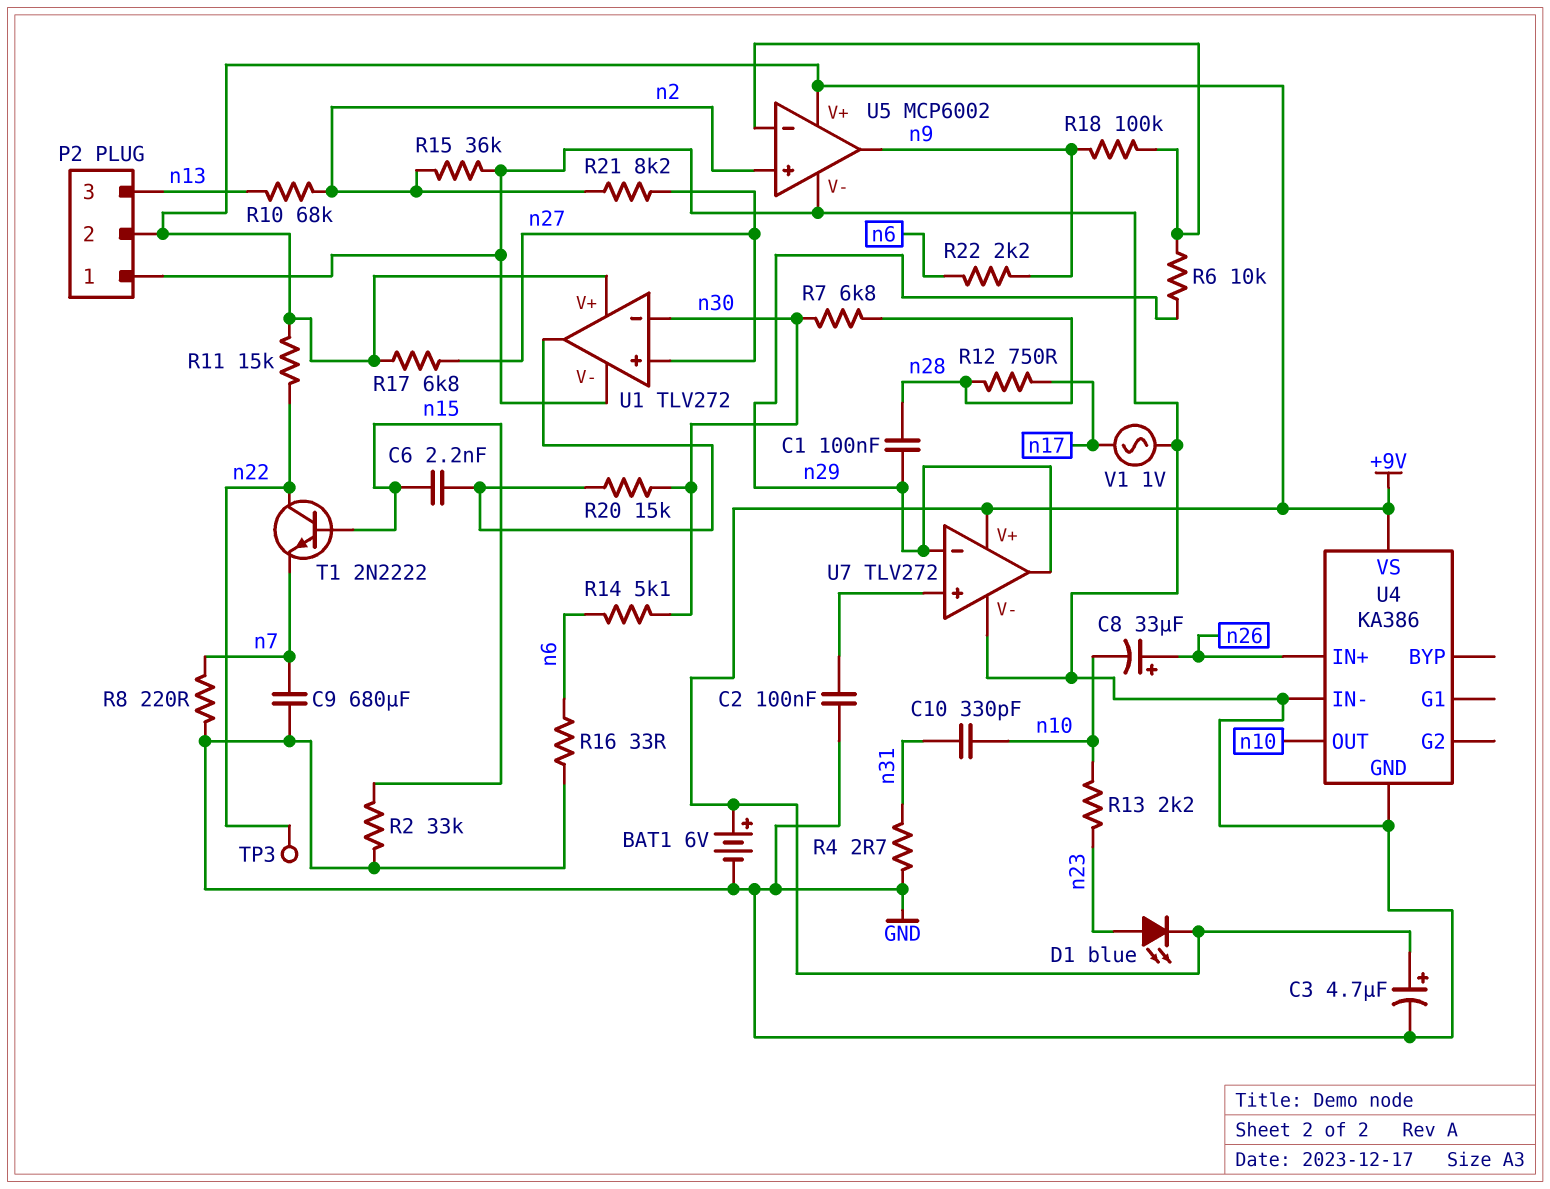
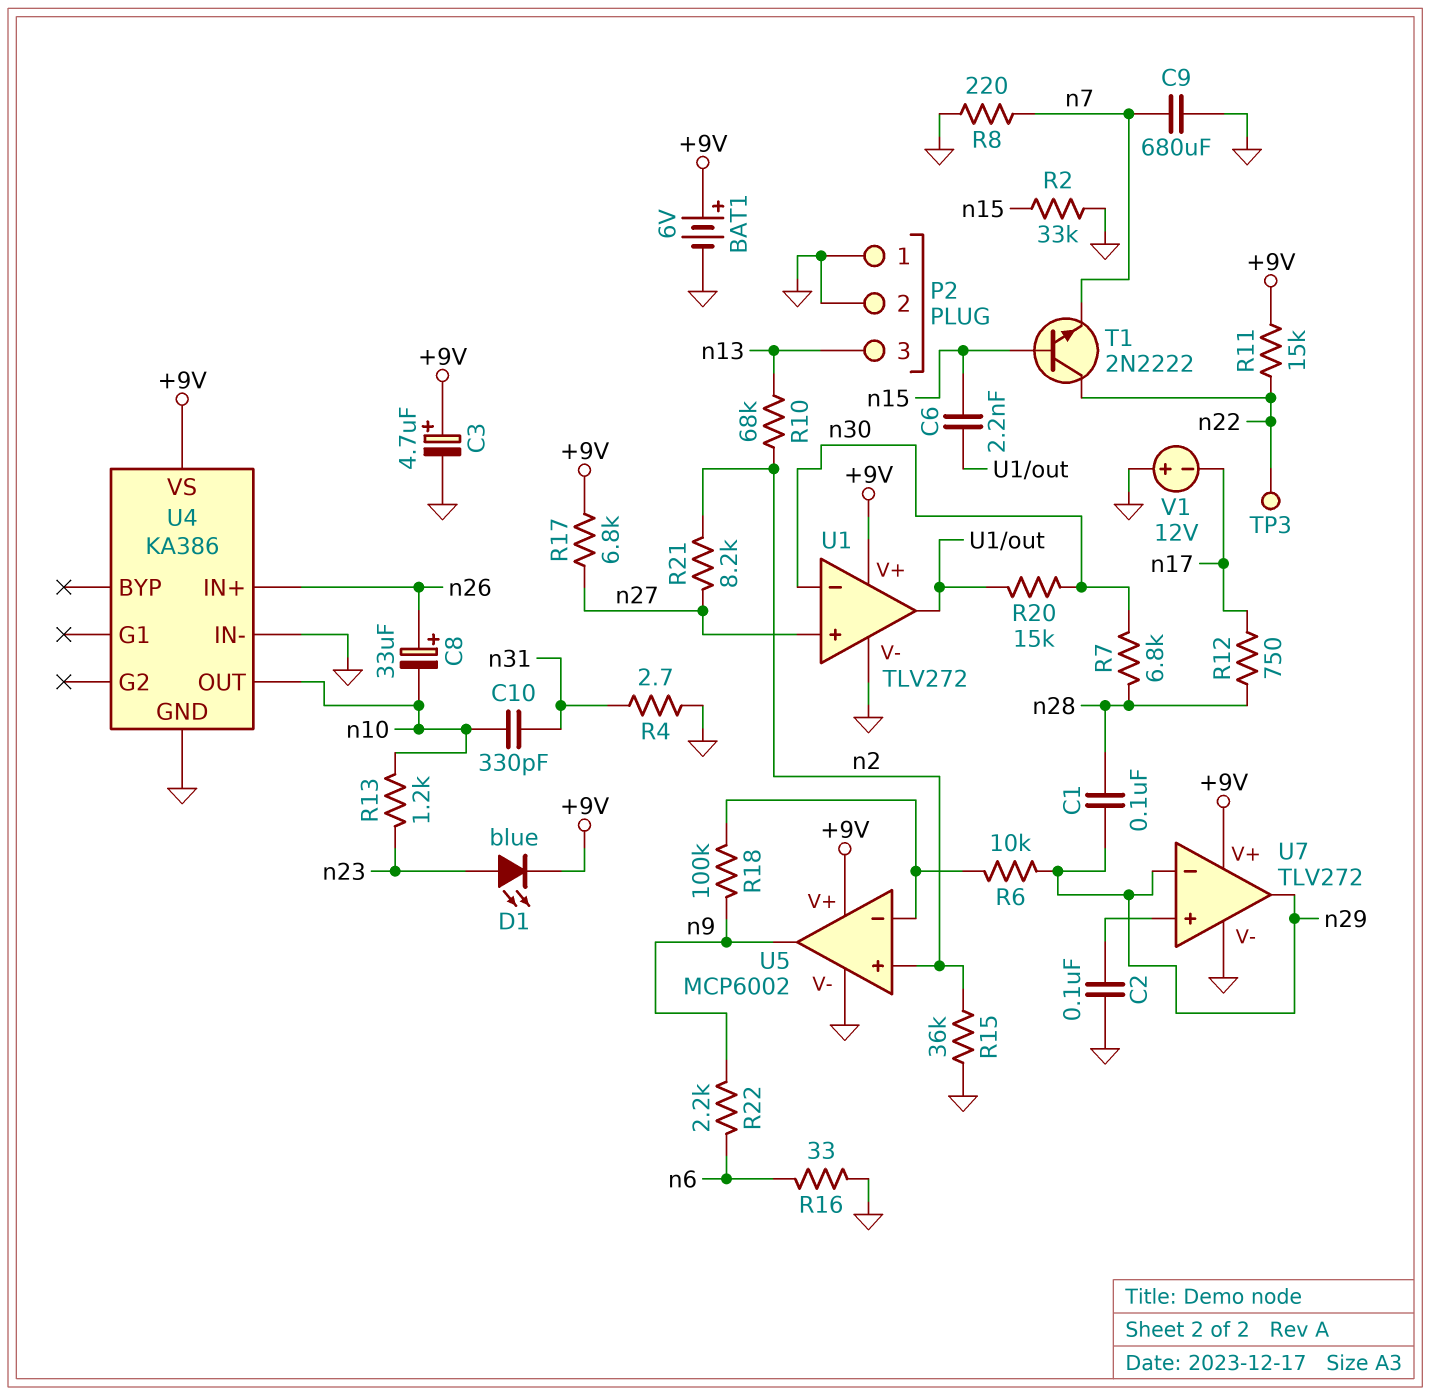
P2 pin 2: +9V -> GND
R13: 2.2k (n10, n23) -> 1.2k (n10, n23)
R14: 5.1k (n6, n30) -> none
V1: AC 1V (GND, n17) -> 12V (plus GND, minus n17)

